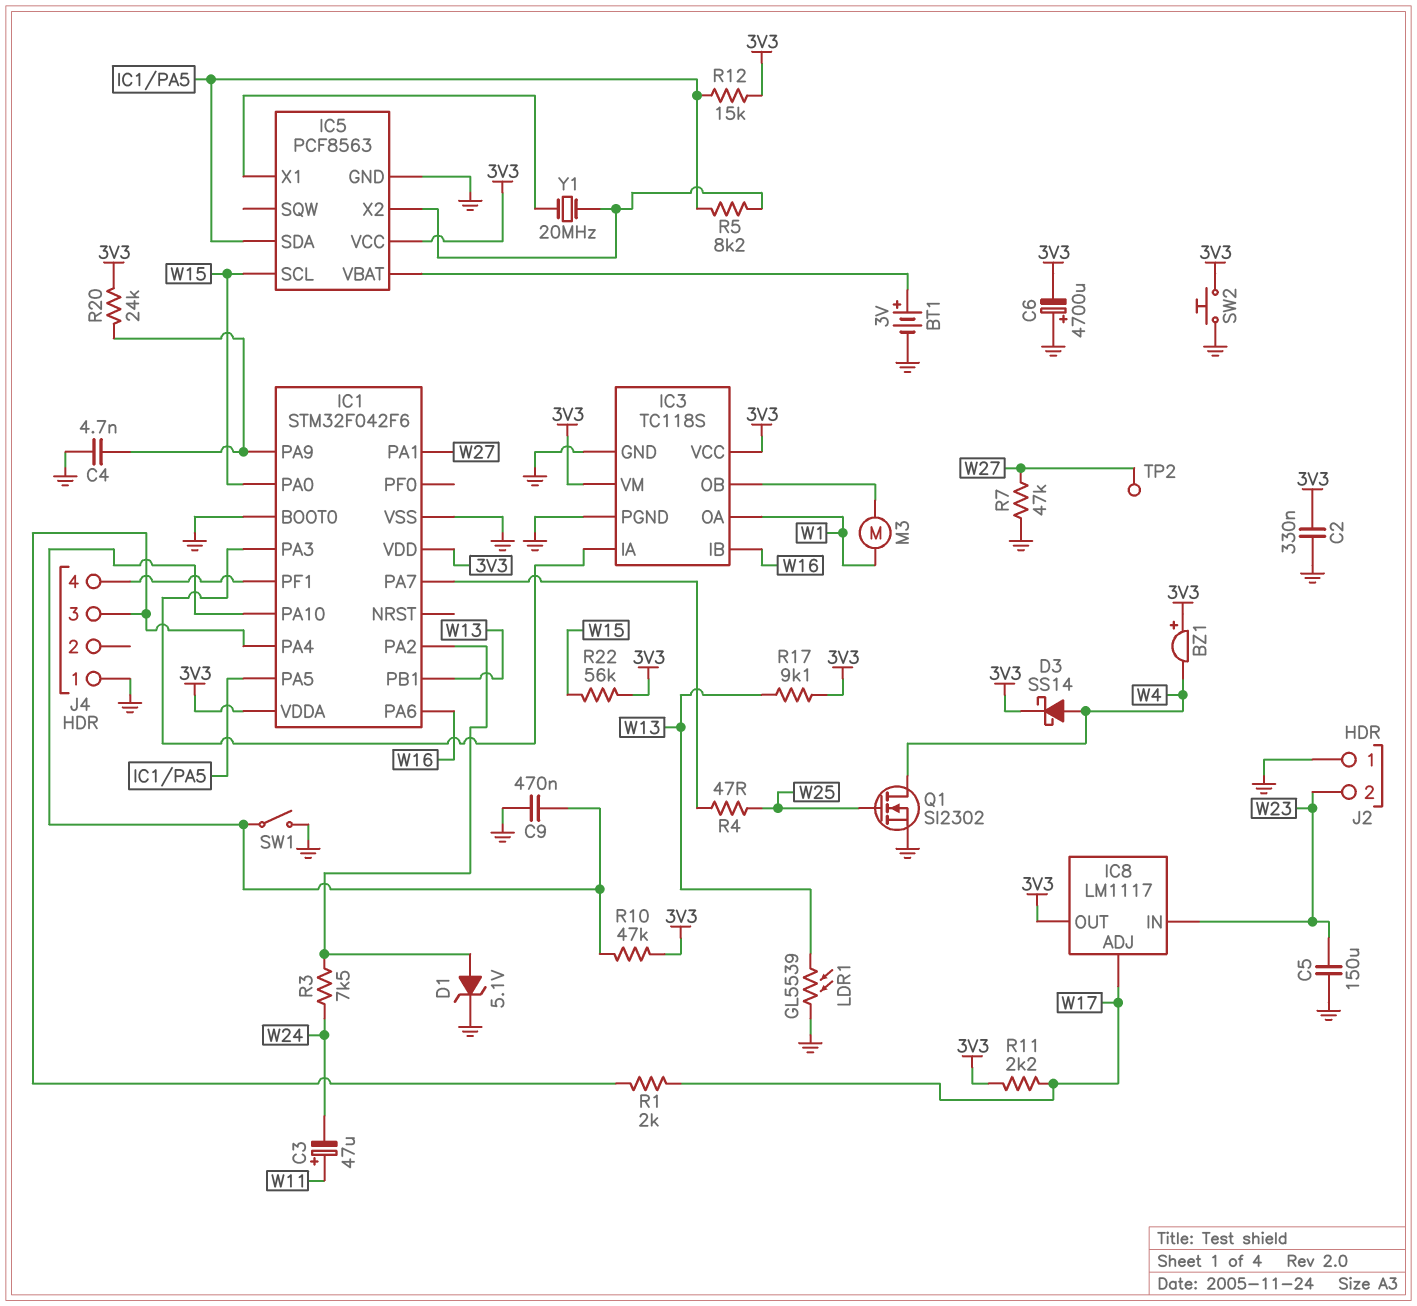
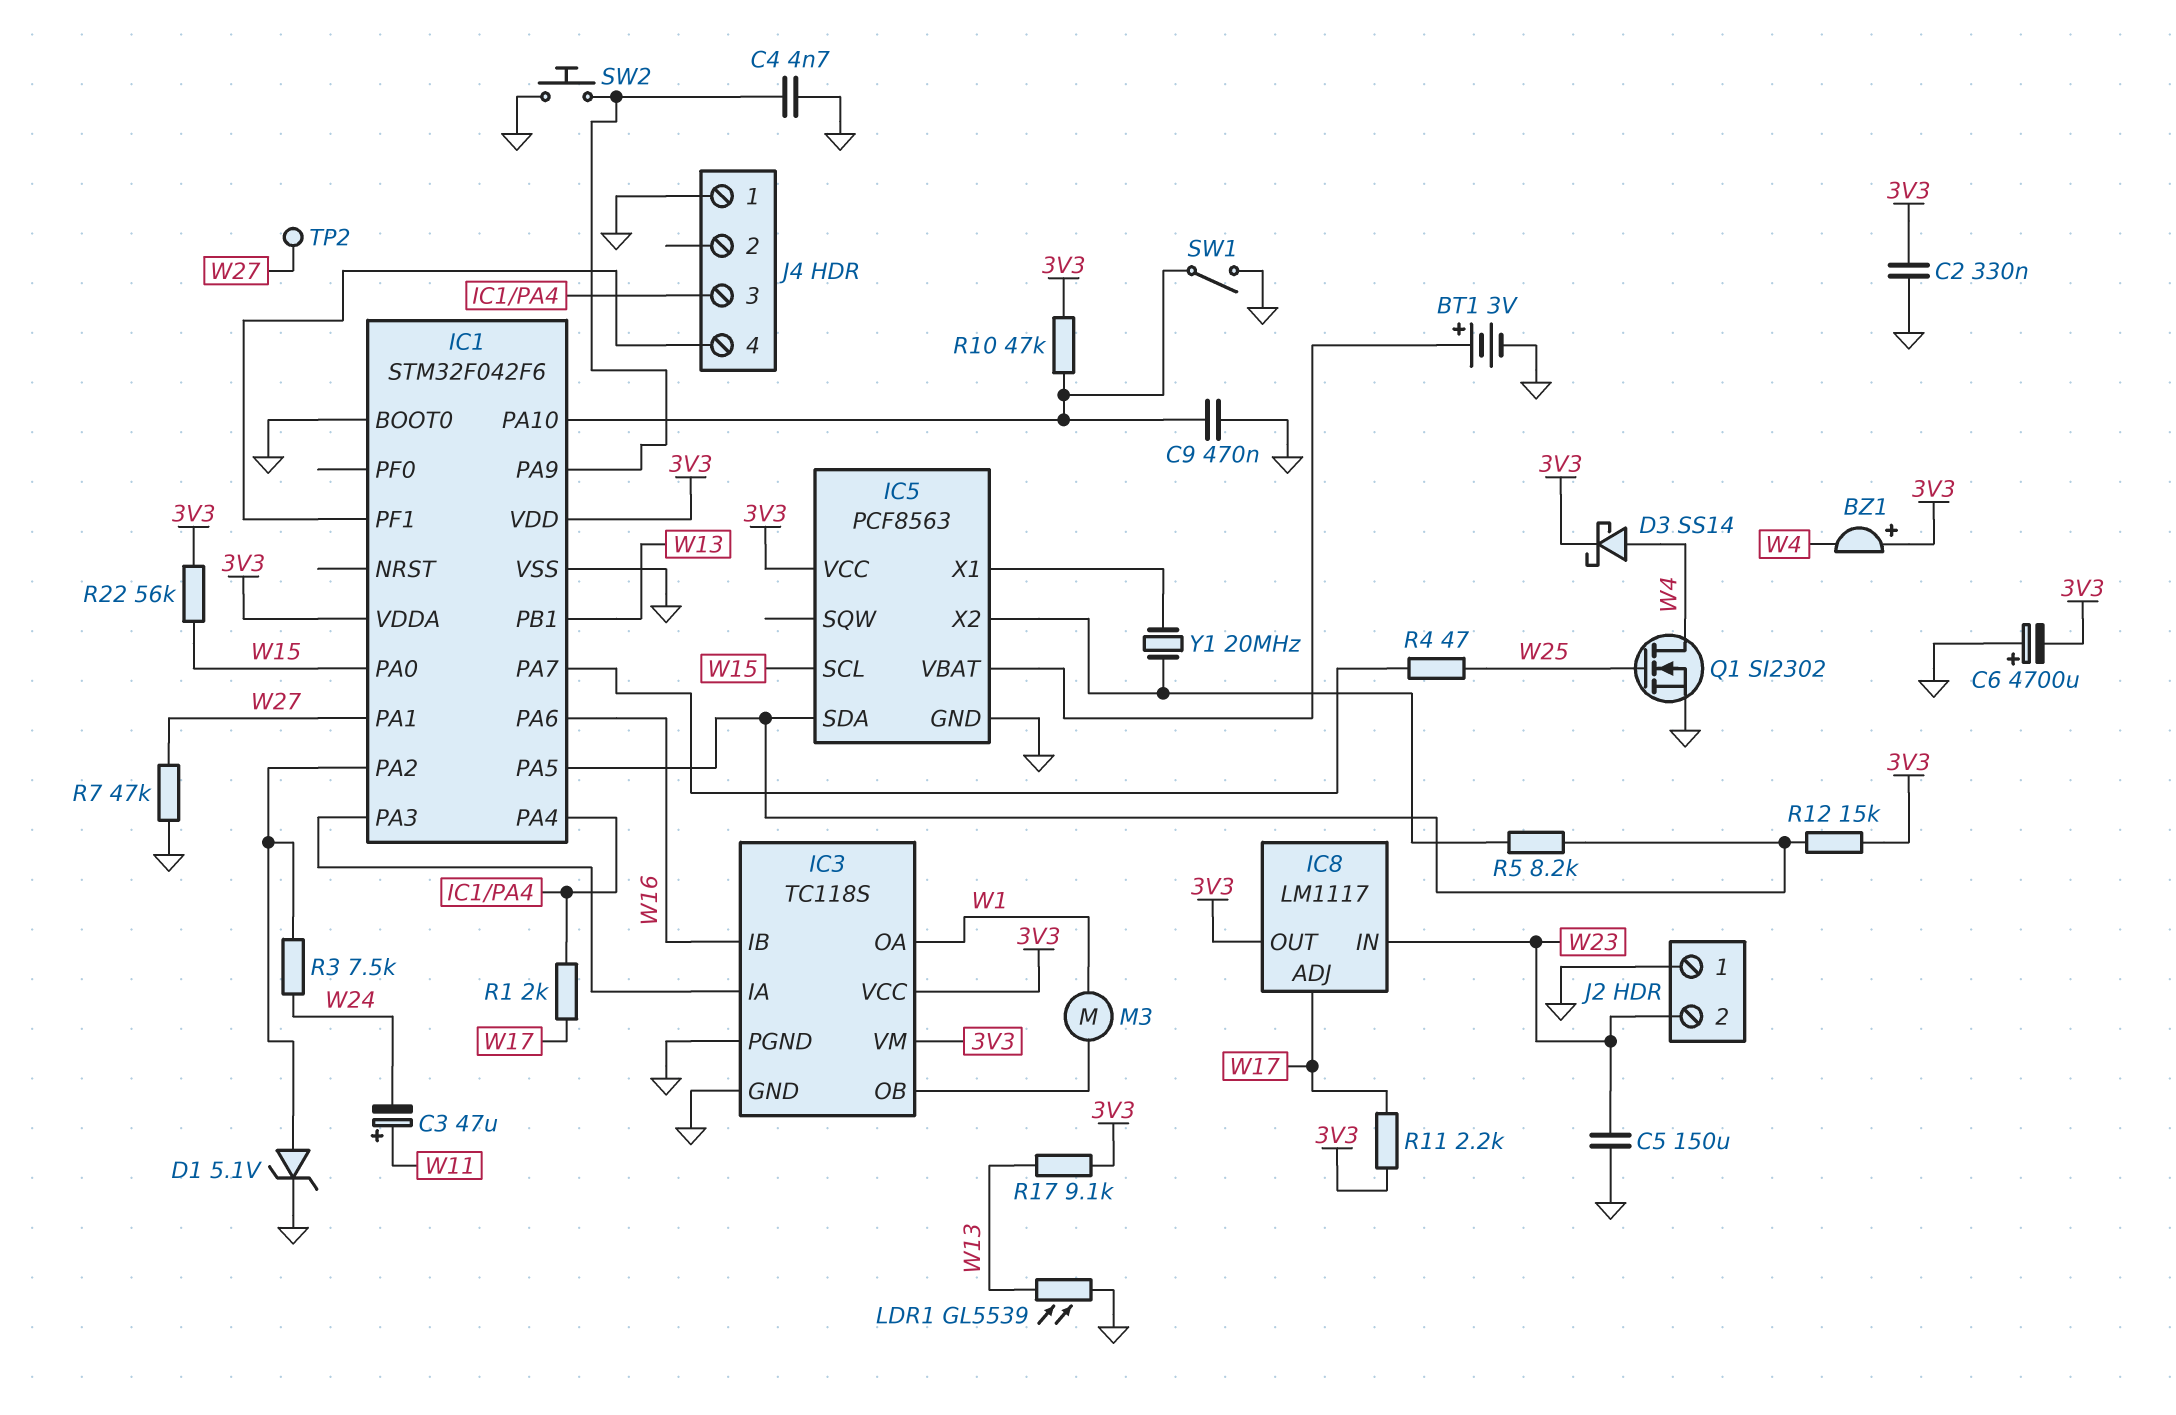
R20: 24k (3V3, IC1/PA9) -> none
SW2: button (3V3, GND) -> button (GND, IC1/PA9)

